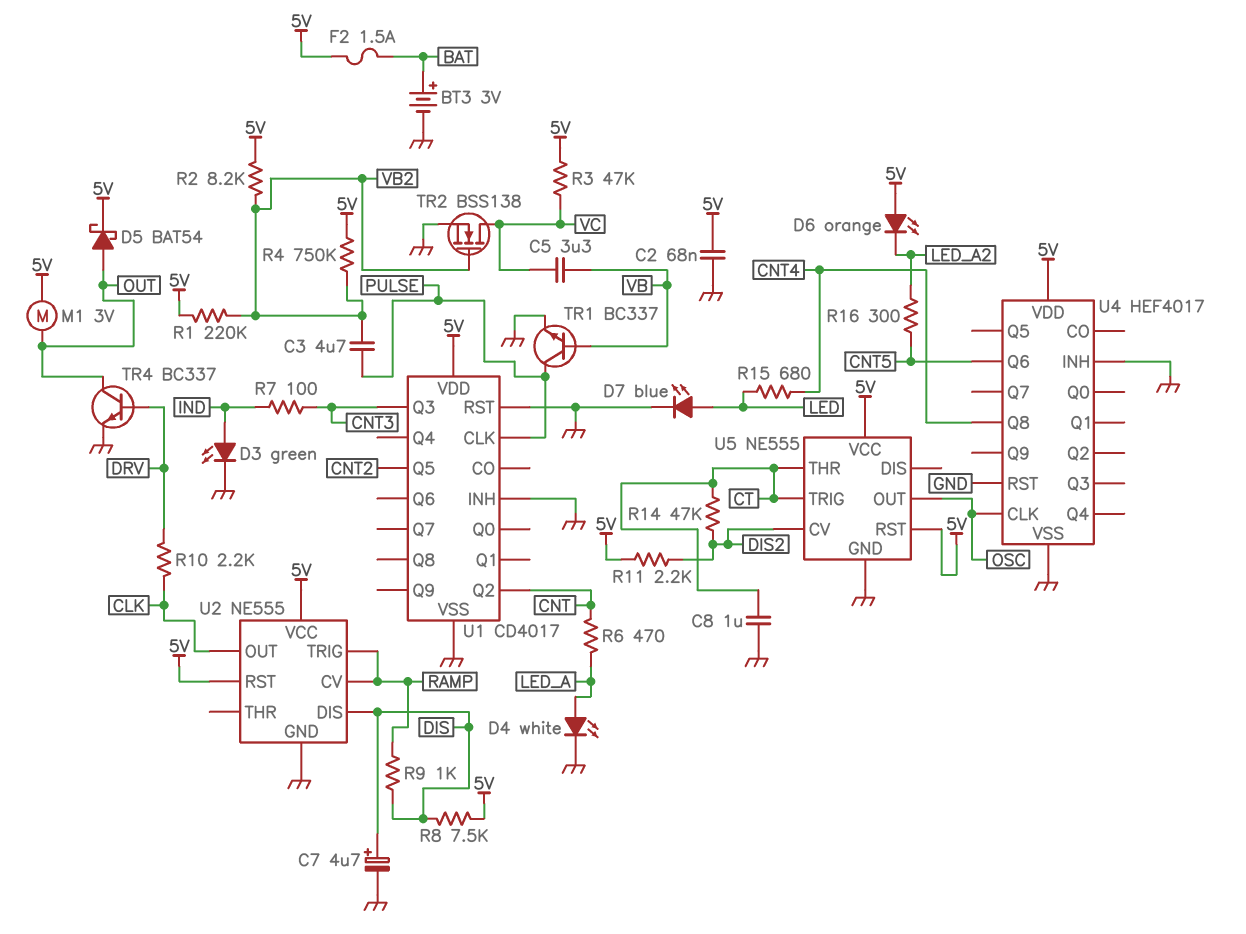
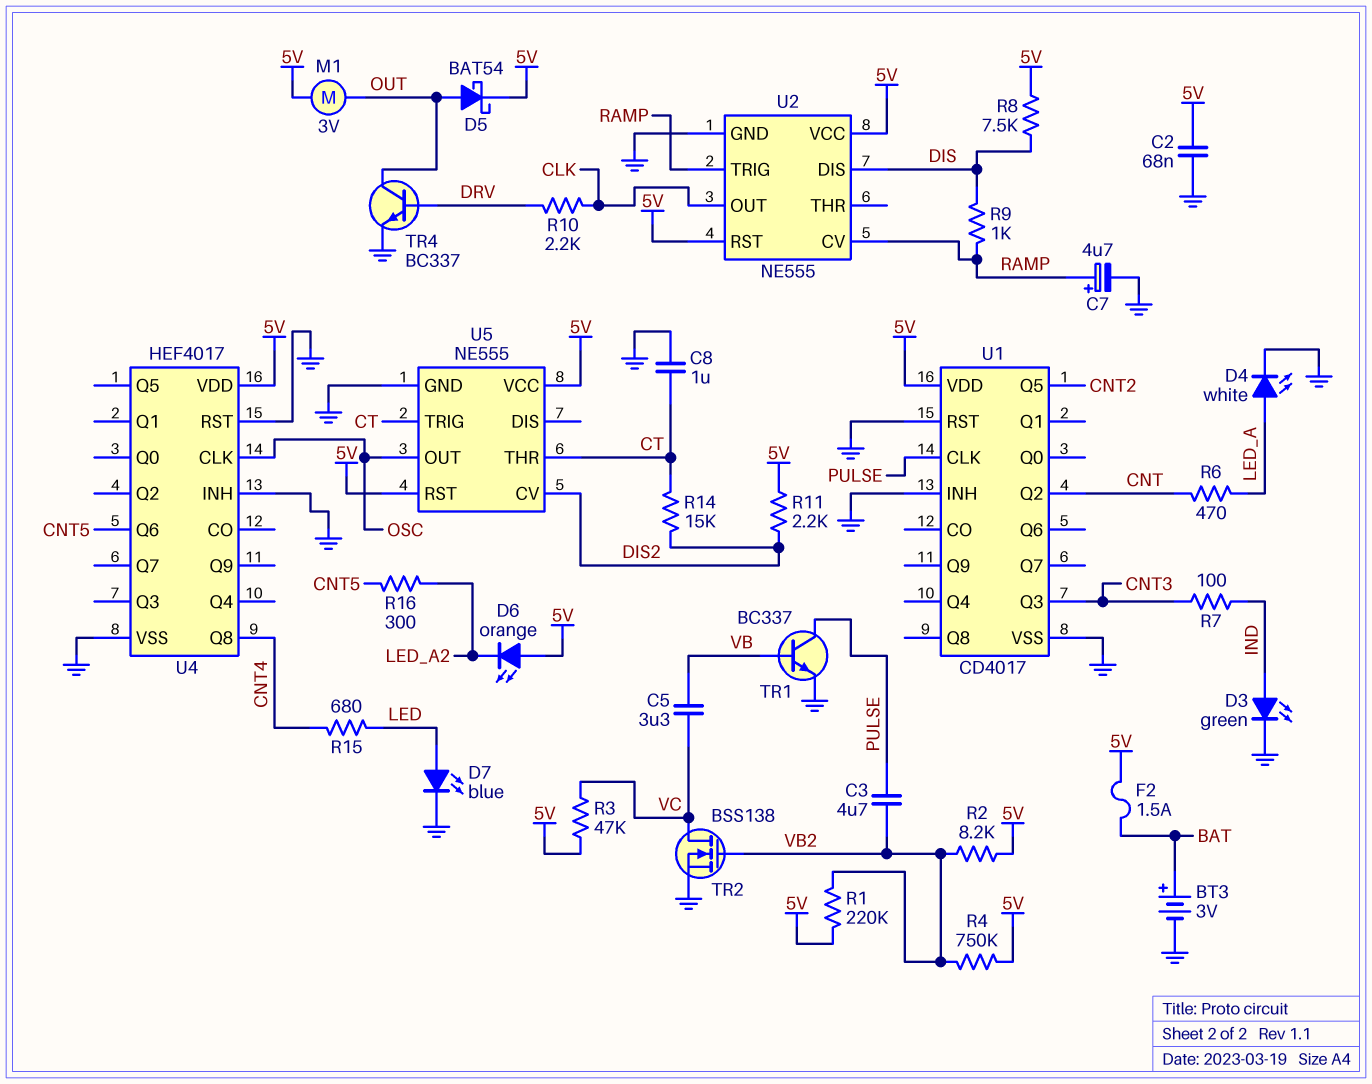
C7: 4.7uF (plus DIS, minus GND) -> 4.7uF (plus RAMP, minus GND)
R14: 47k (CT, DIS2) -> 15k (CT, DIS2)

